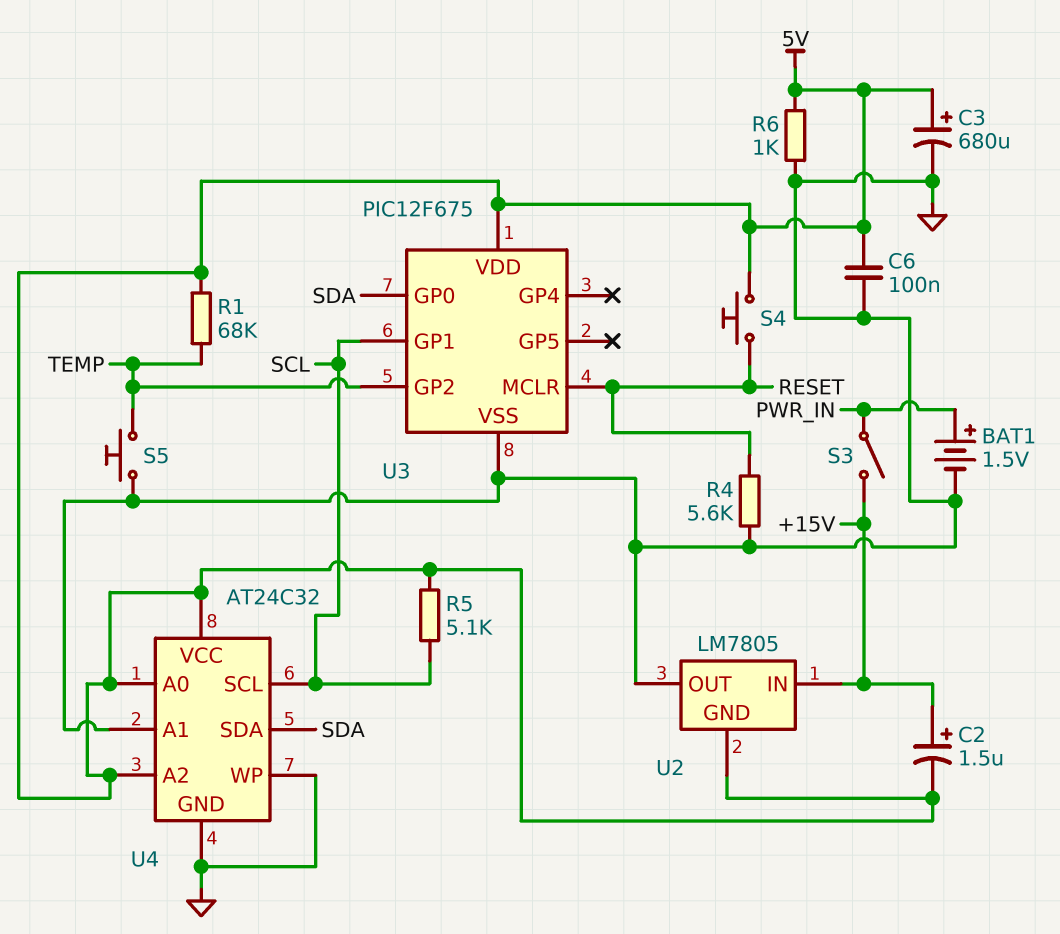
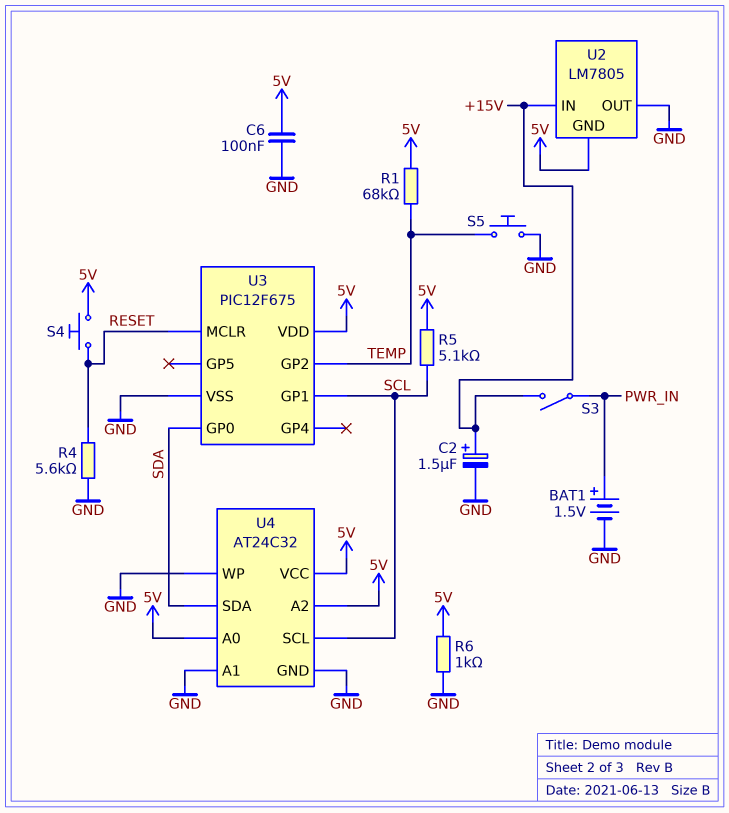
C2: 1.5uF (plus +15V, minus 5V) -> 1.5uF (plus +15V, minus GND)
C3: 680uF (plus 5V, minus GND) -> none

